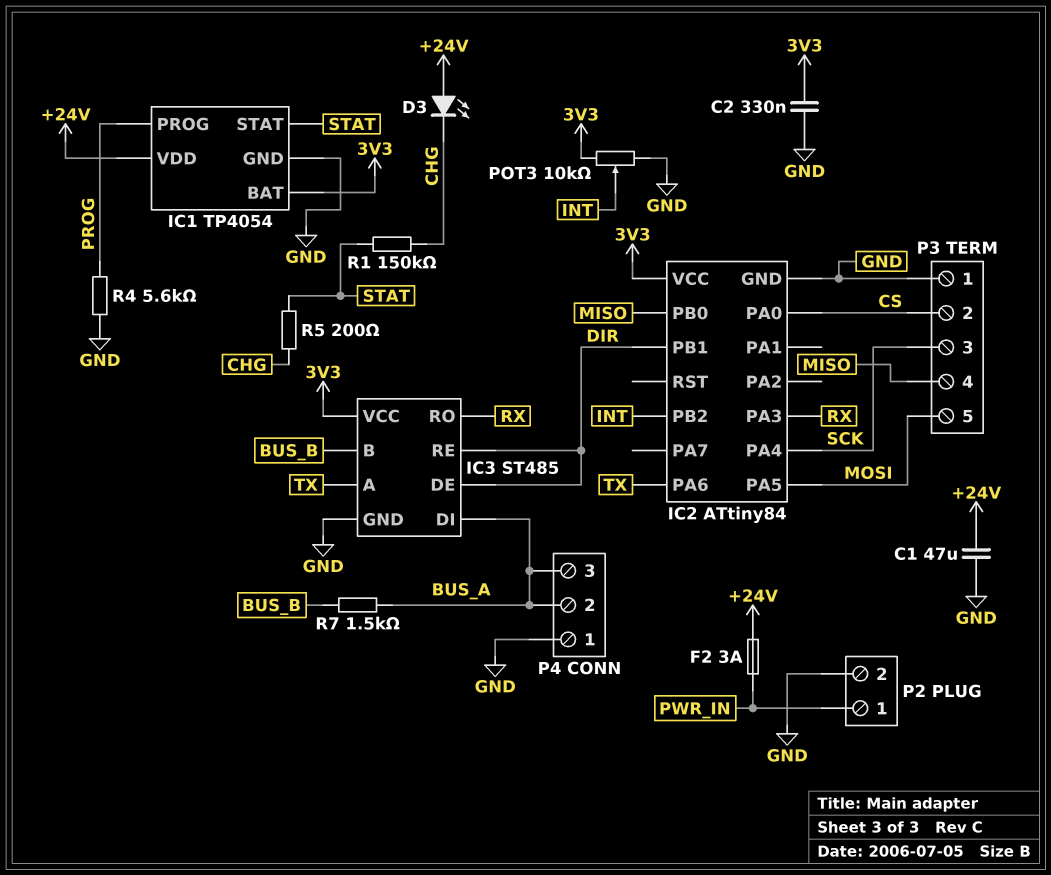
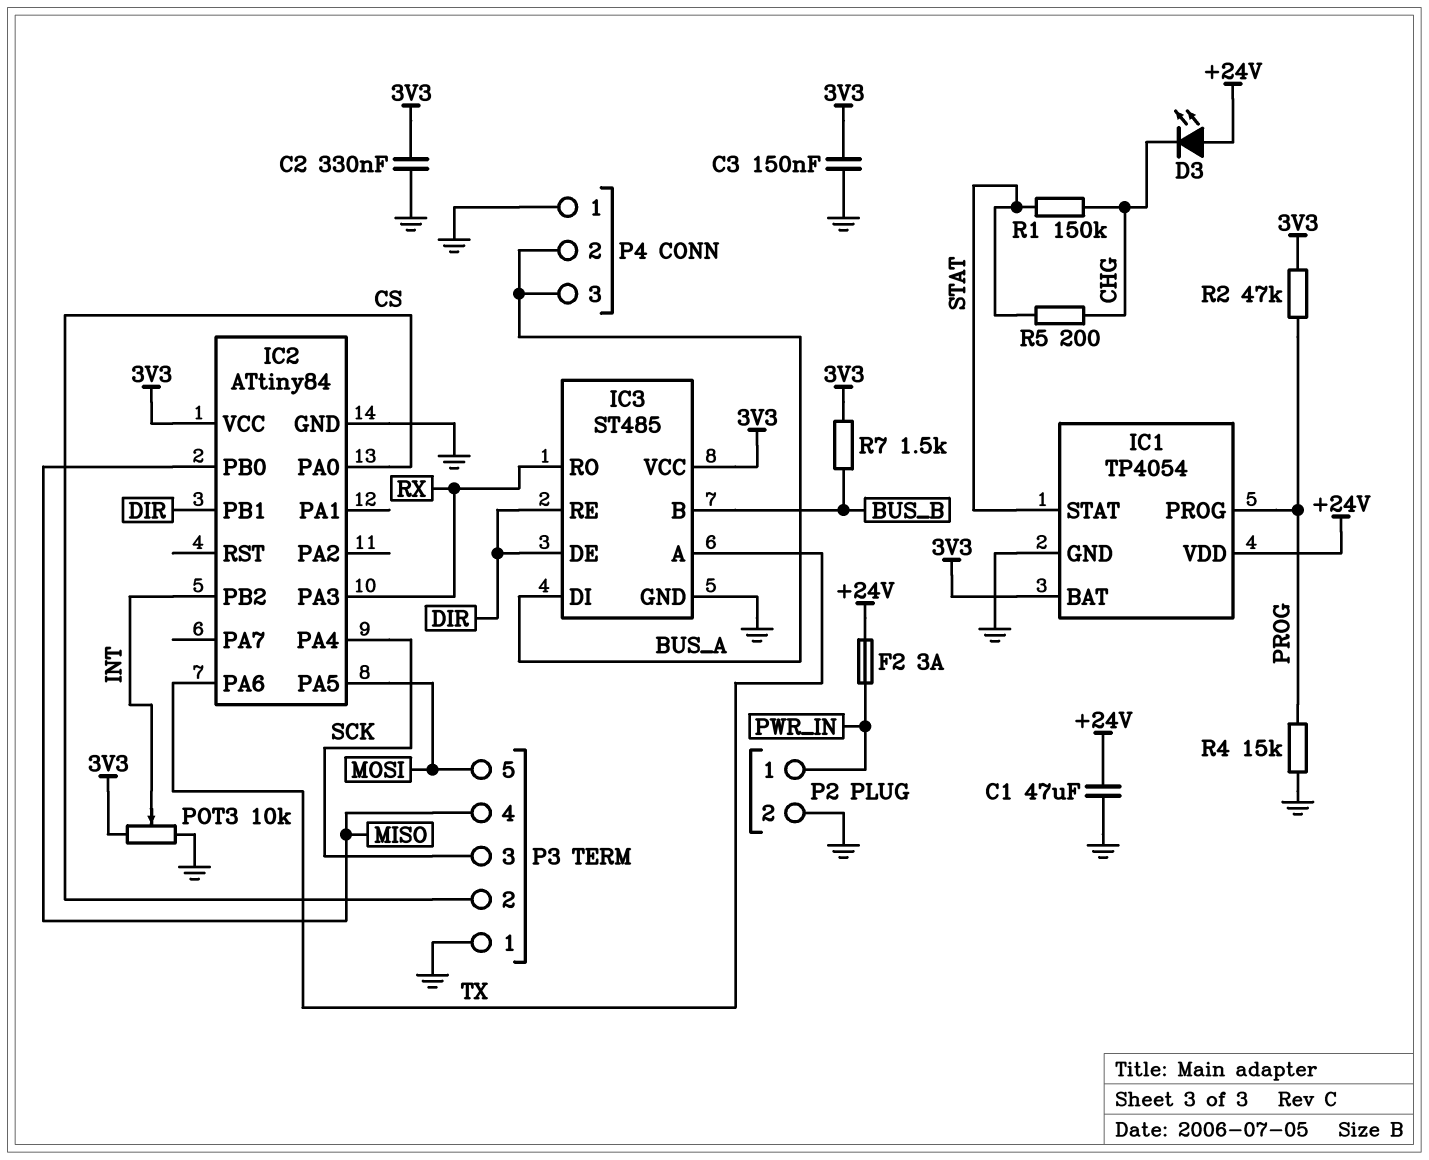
C3: none -> 150nF (3V3, GND)
R2: none -> 47k (3V3, PROG)
R4: 5.6k (GND, PROG) -> 15k (GND, PROG)
R7: 1.5k (BUS_A, BUS_B) -> 1.5k (3V3, BUS_B)

